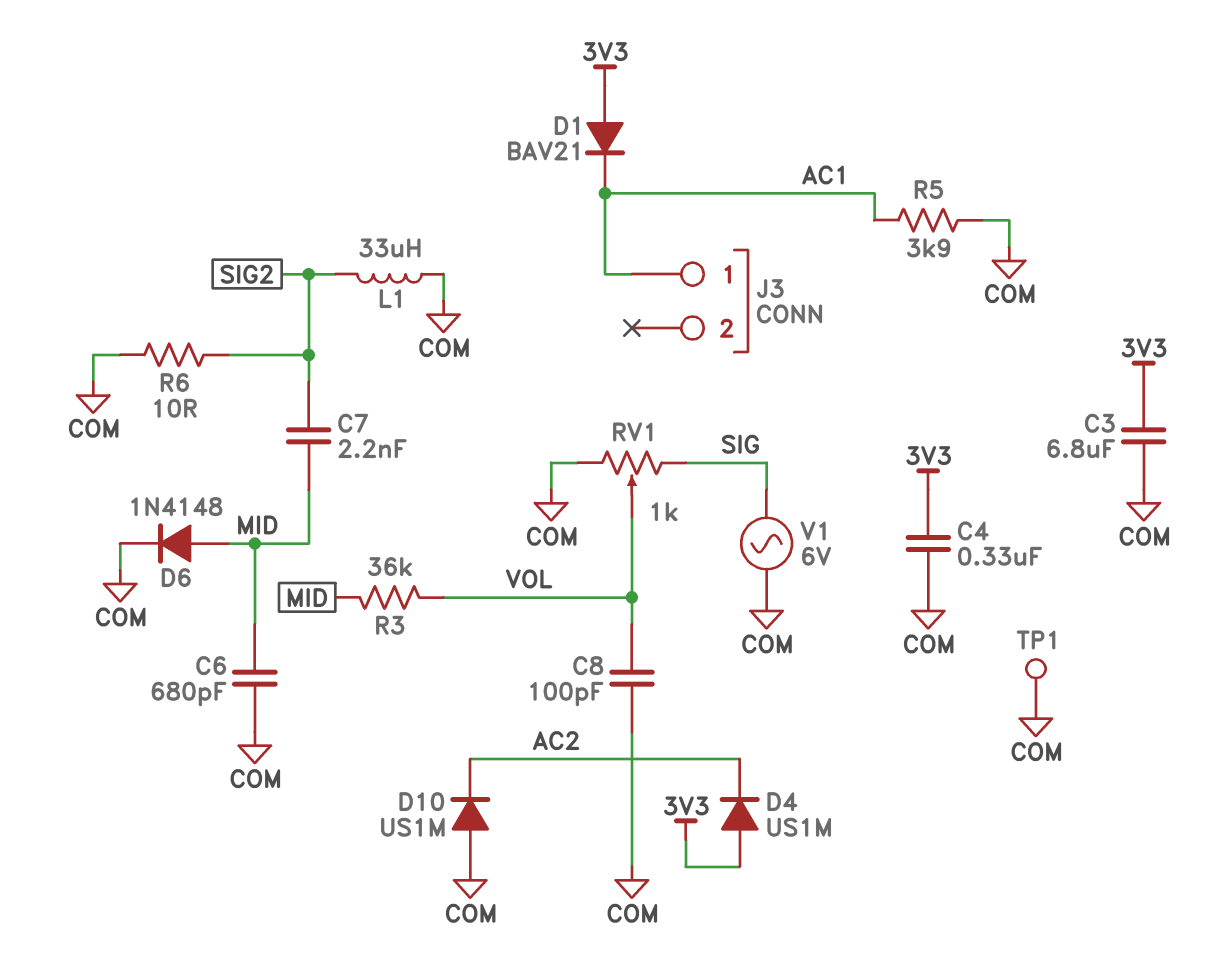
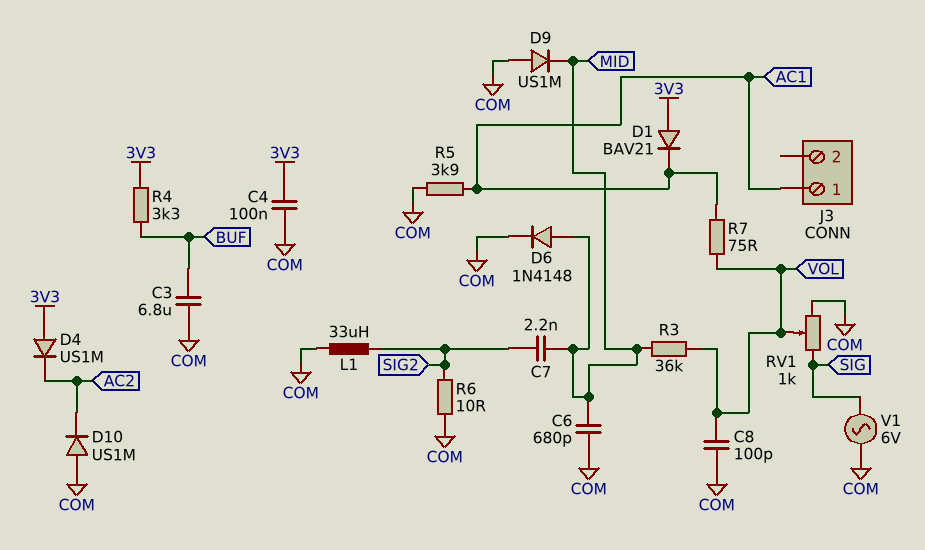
C3: 6.8uF (3V3, COM) -> 6.8uF (BUF, COM)
C4: 330nF (3V3, COM) -> 100nF (3V3, COM)
D9: none -> diode US1M (A COM, K MID)
R4: none -> 3.3k (3V3, BUF)
R7: none -> 75 (AC1, VOL)
TP1: test point (COM) -> none

